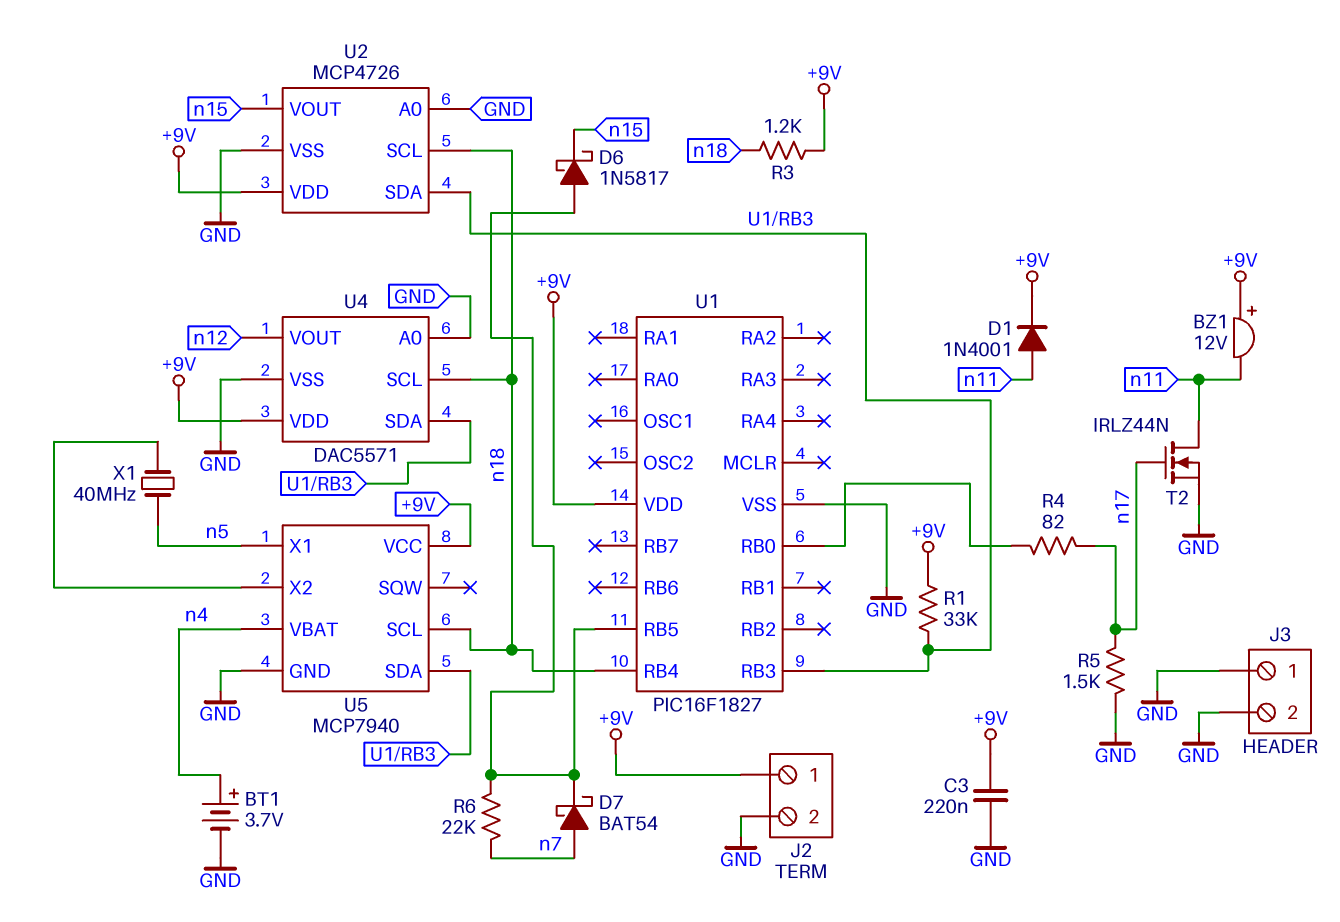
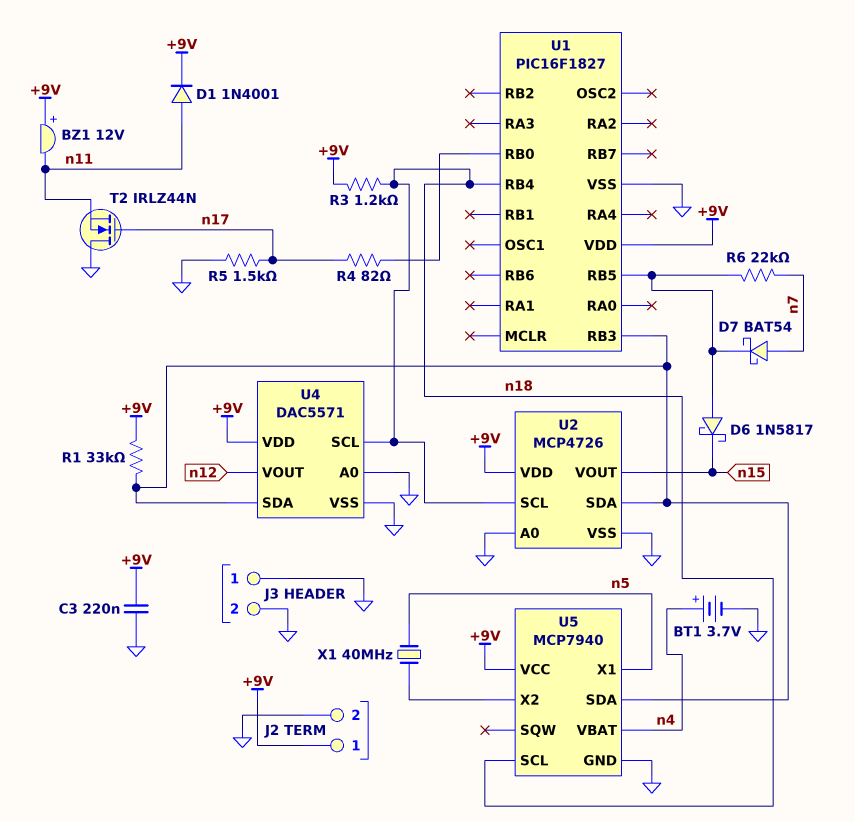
T2: NMOS IRLZ44N (G n17, D n11, S GND) -> NMOS IRLZ44N (G n17, D GND, S n11)

